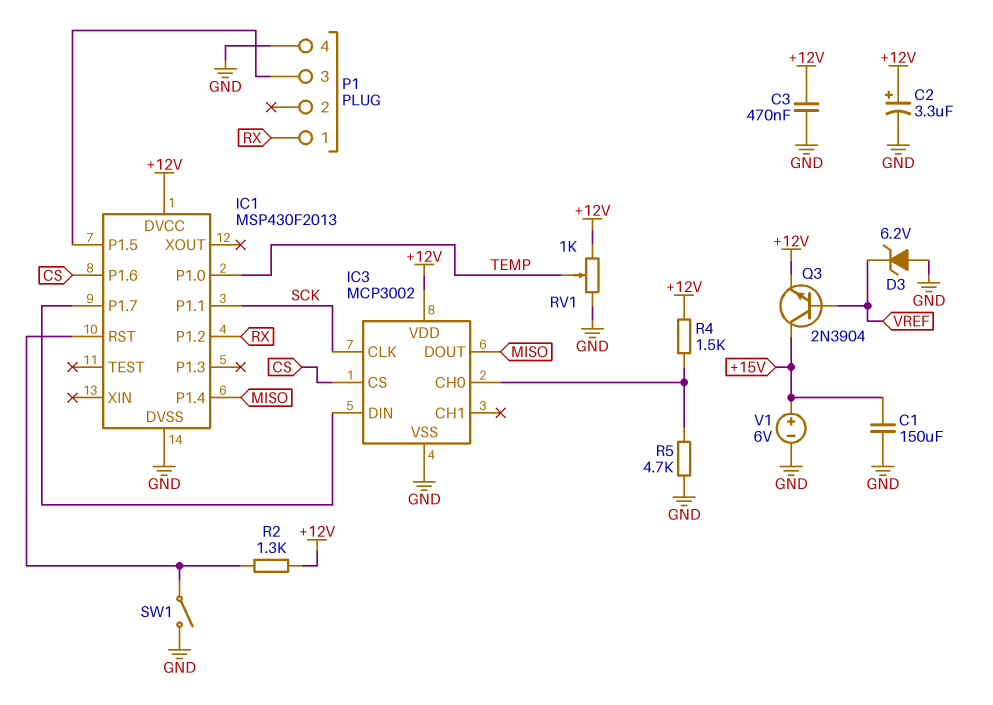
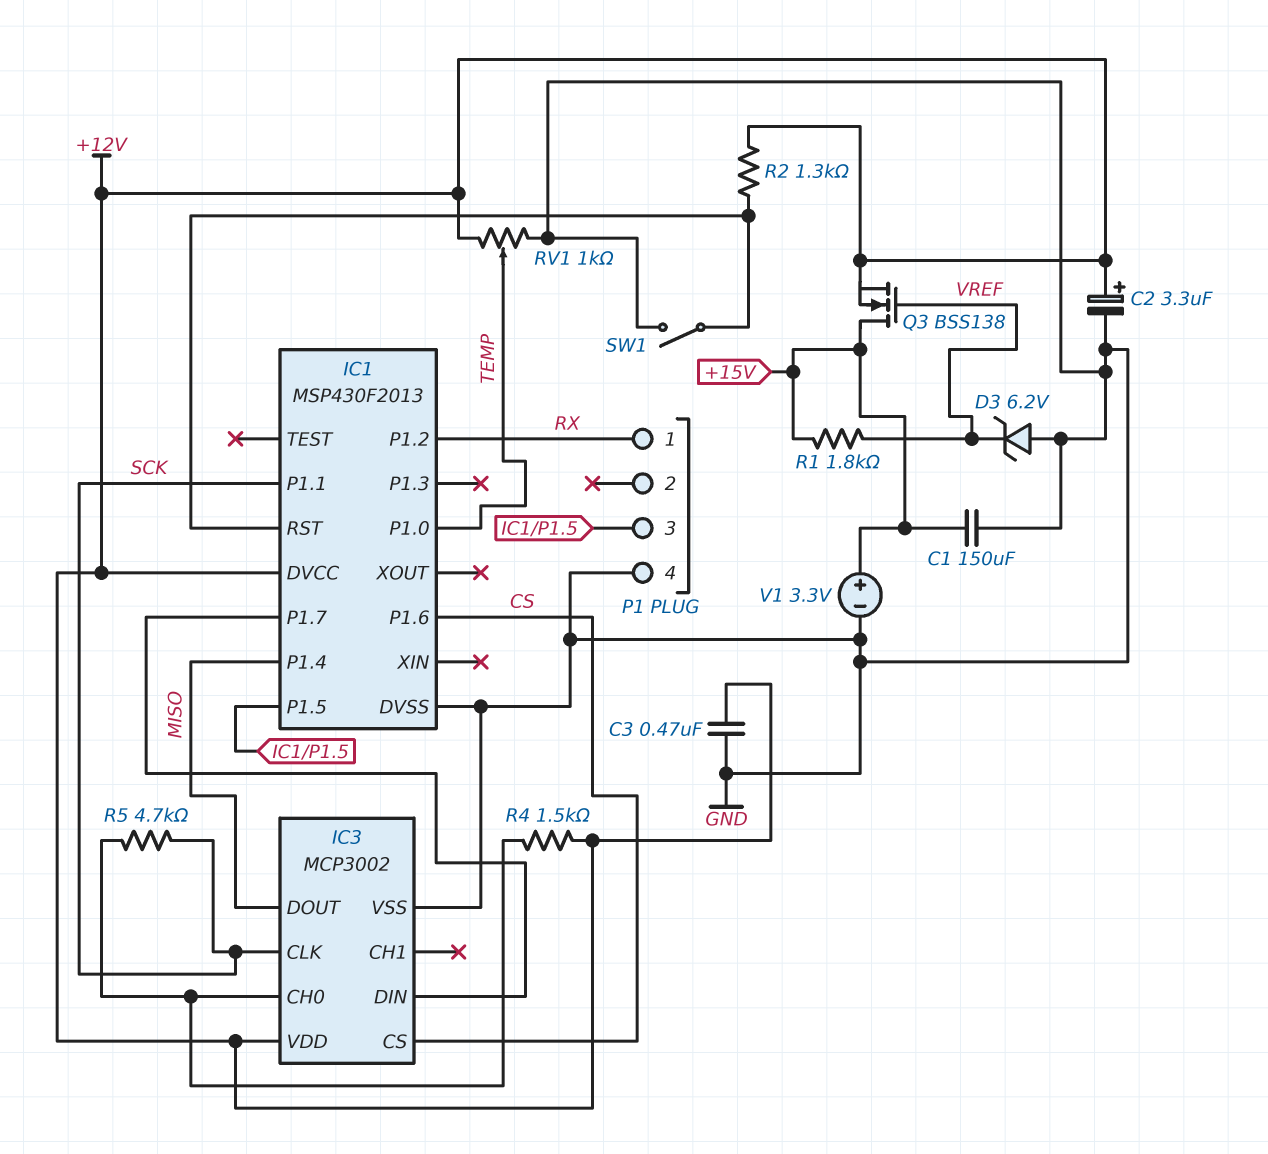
Q3: NPN 2N3904 (B VREF, C +15V, E +12V) -> NMOS BSS138 (G VREF, D +15V, S +12V)
R1: none -> 1.8k (+15V, VREF)
R5: 4.7k (GND, IC3/CH0) -> 4.7k (IC3/CH0, SCK)
V1: 6V (plus +15V, minus GND) -> 3.3V (plus +15V, minus GND)

